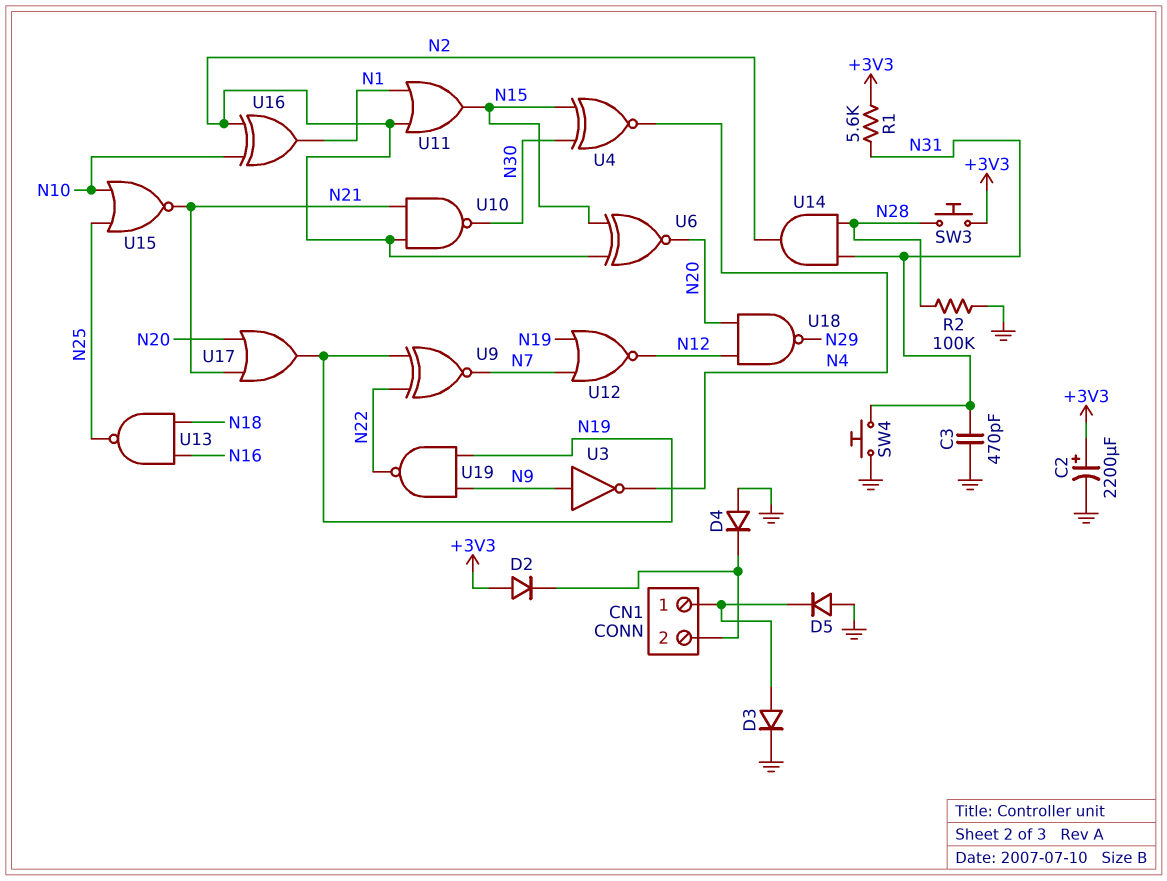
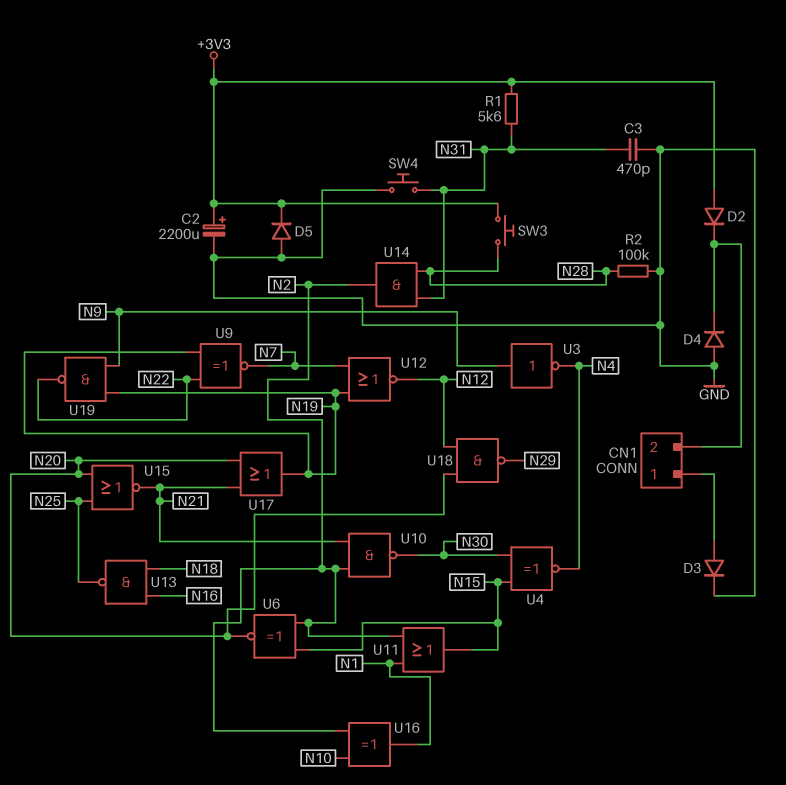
D5: diode (A GND, K CN1/1) -> diode (A GND, K +3V3)
U15: NOR (in N10, in N25, out N21) -> NOR (in N20, in N25, out N21)

